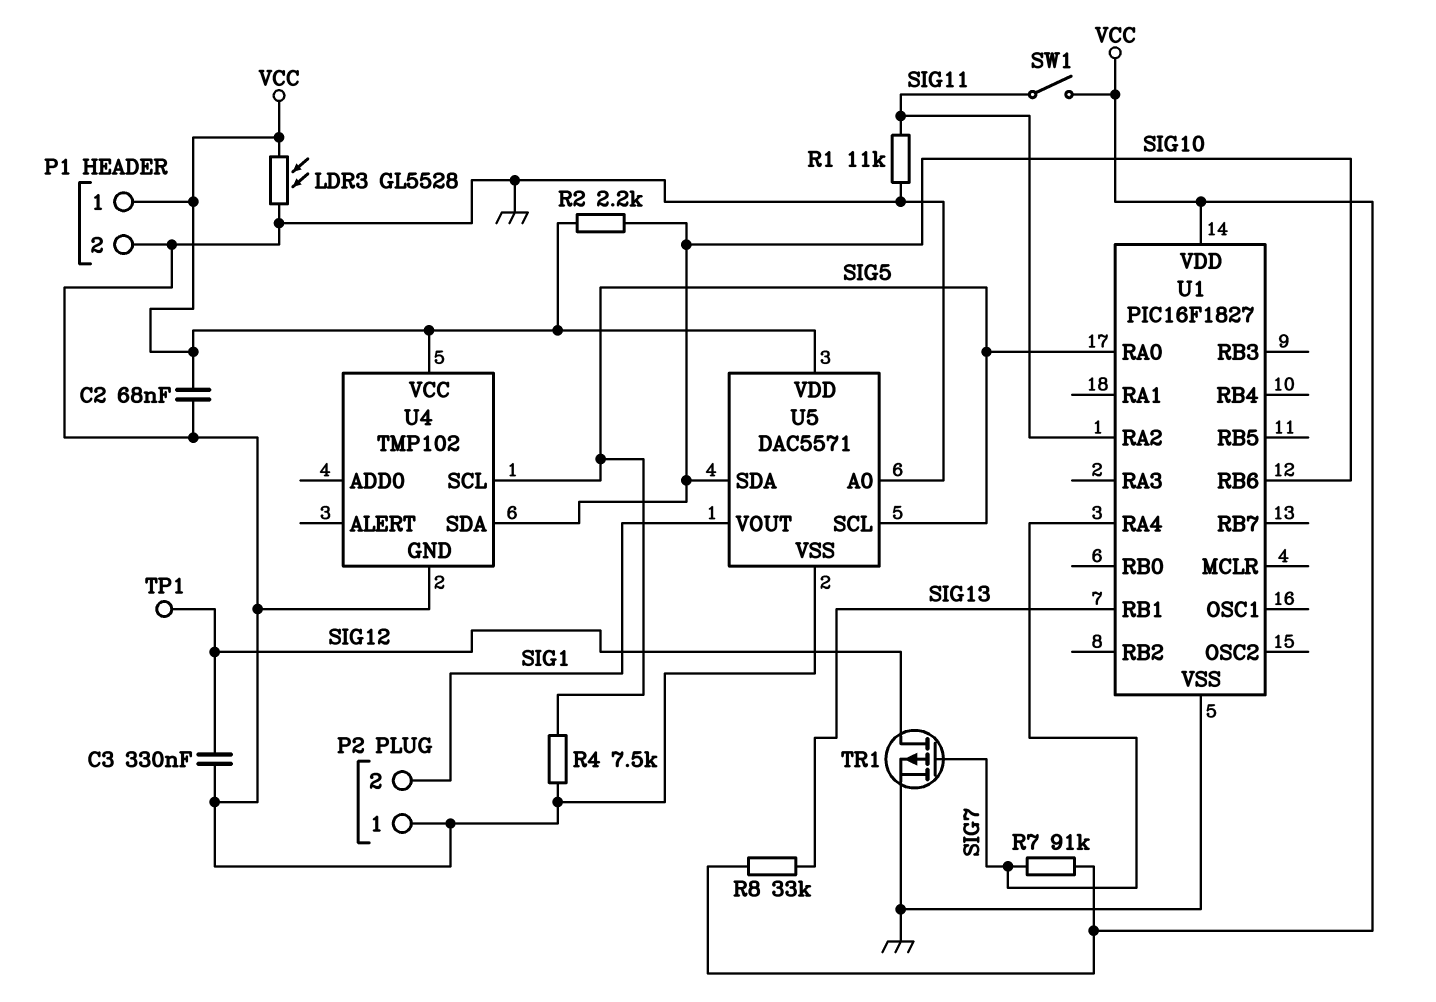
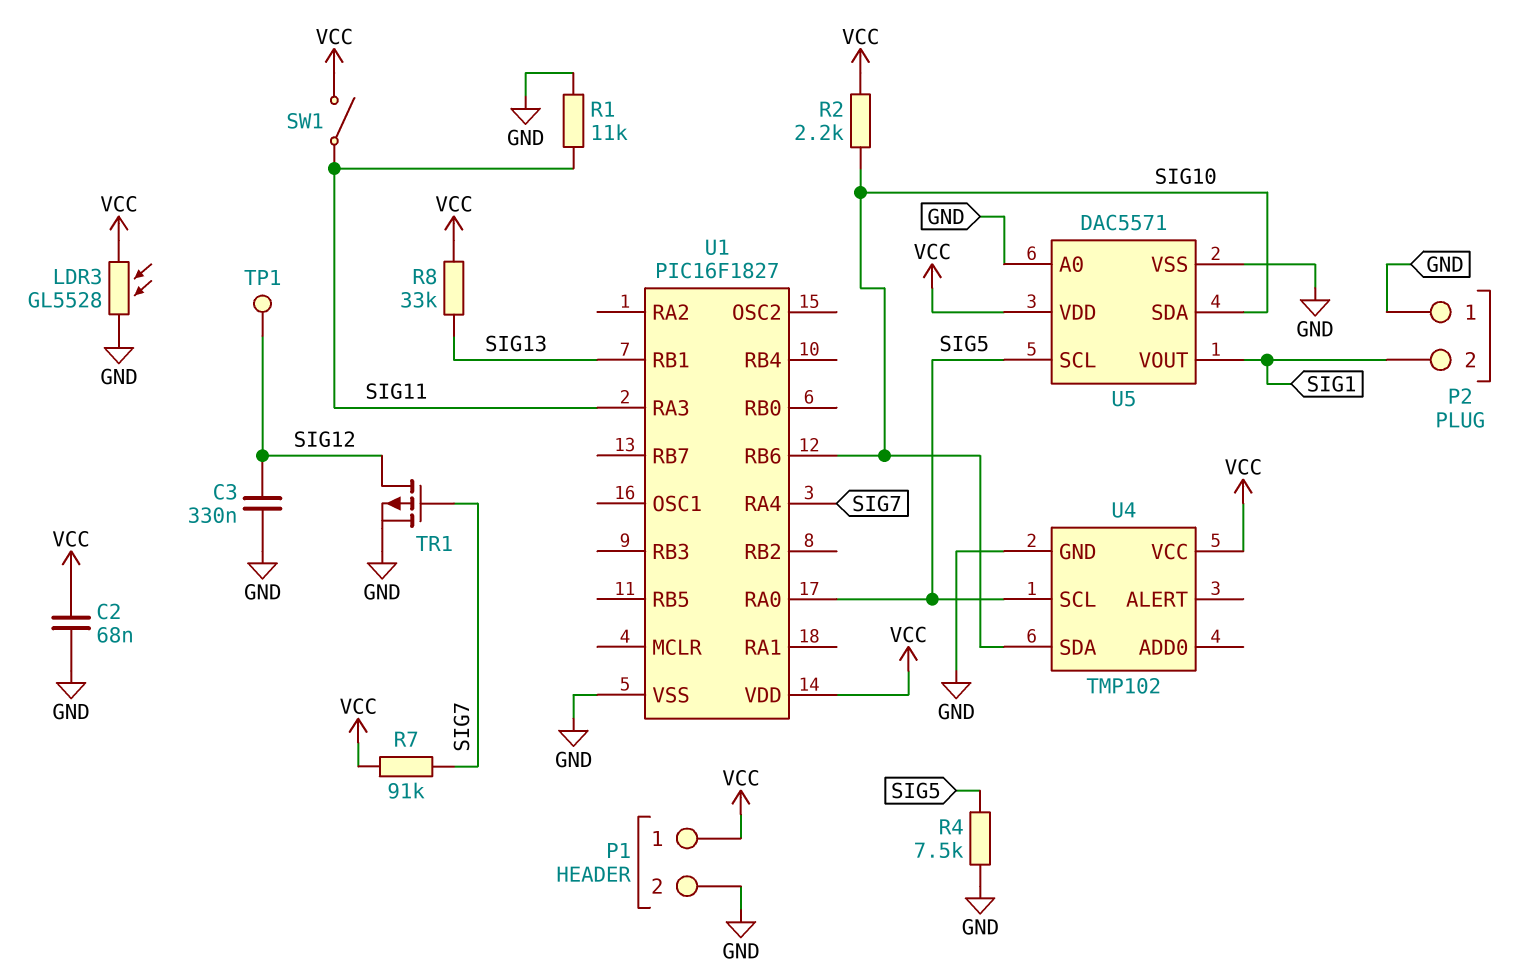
U1 pin RA2: SIG11 -> none
U1 pin RA3: none -> SIG11

